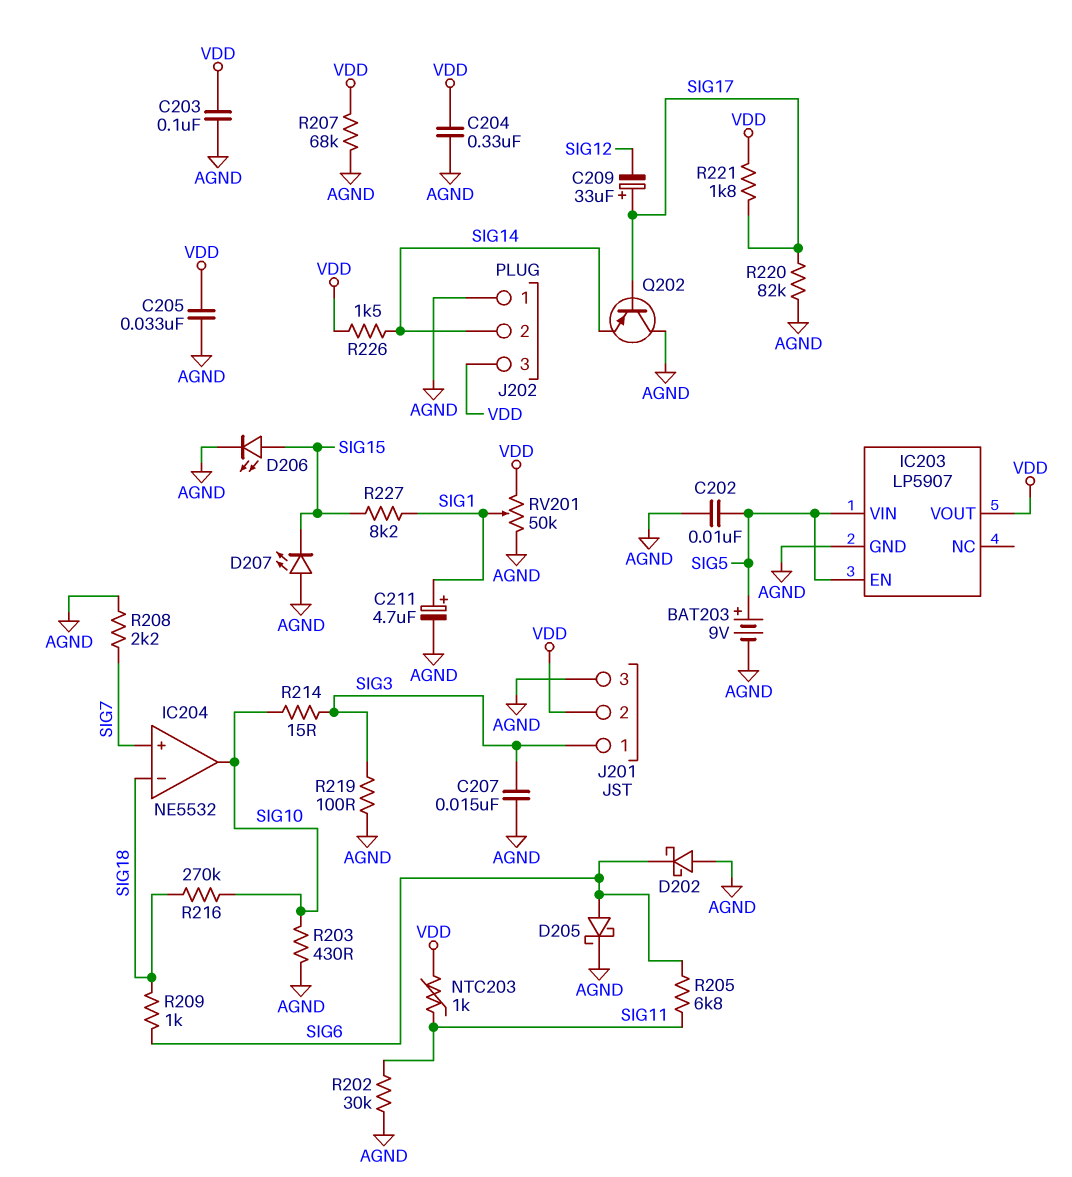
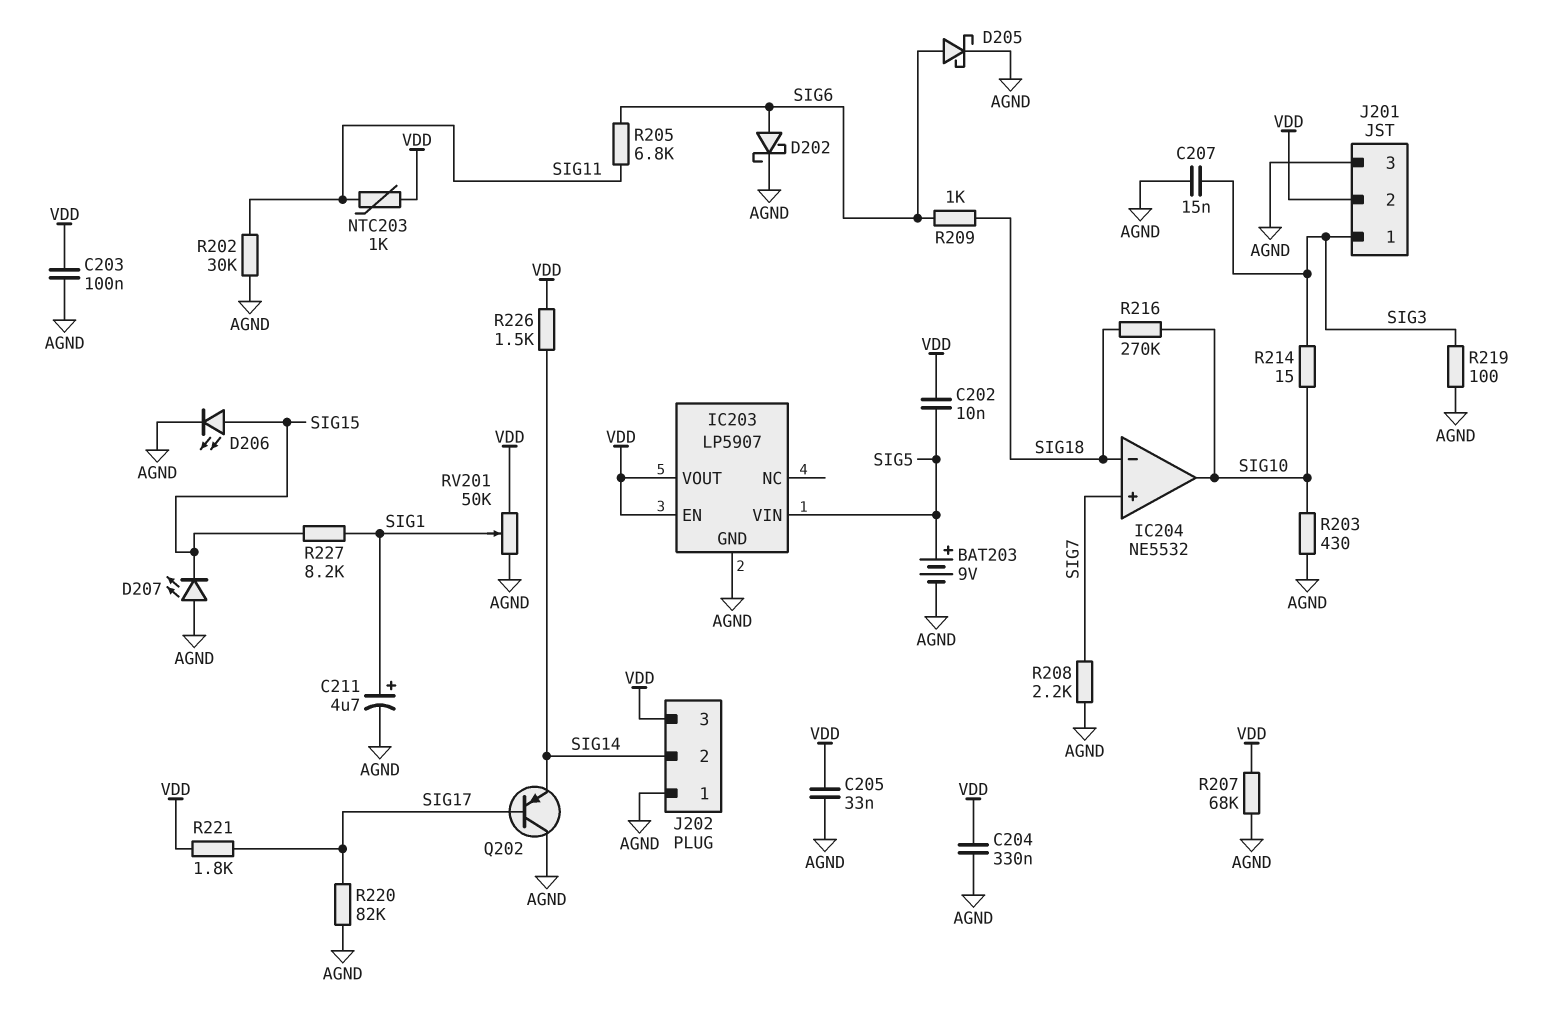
C202: 10nF (AGND, SIG5) -> 10nF (SIG5, VDD)
C209: 33uF (plus SIG17, minus SIG12) -> none
D202: schottky (A AGND, K SIG6) -> schottky (A SIG6, K AGND)
IC203 pin EN: SIG5 -> VDD

